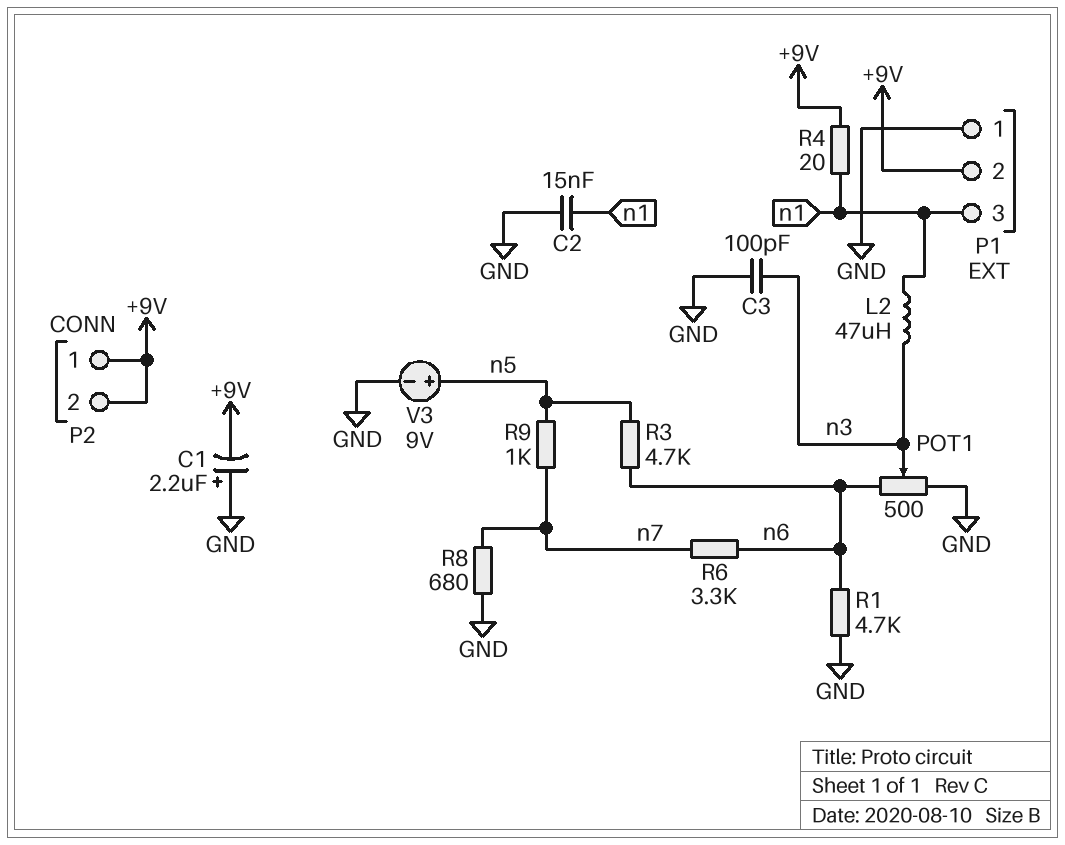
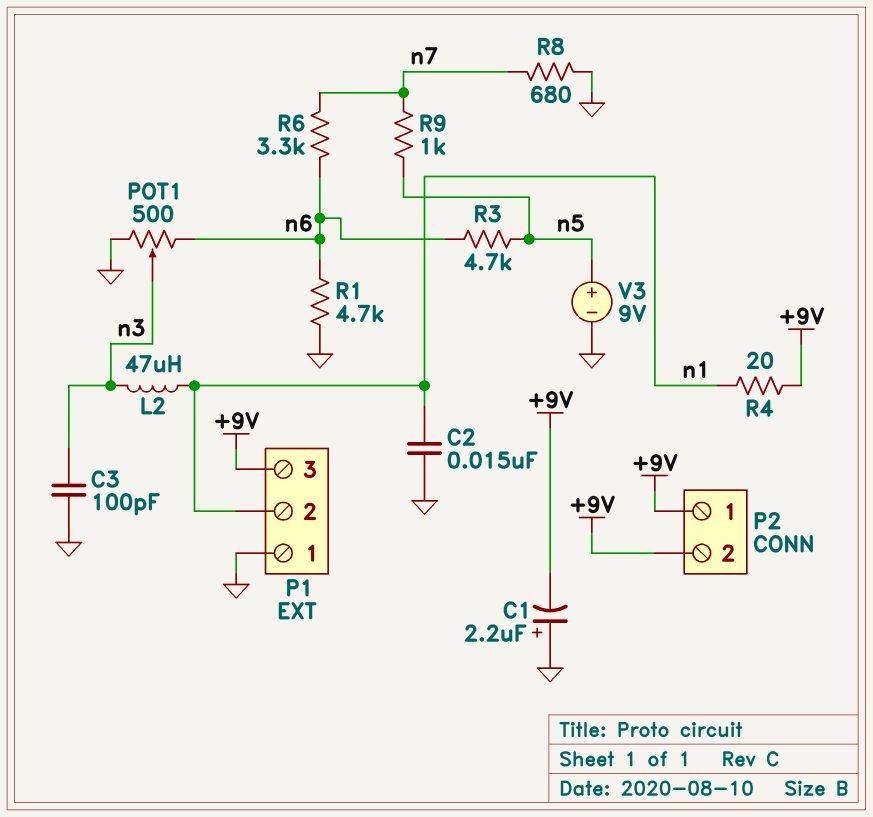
P1 pin 2: +9V -> n1
P1 pin 3: n1 -> +9V

